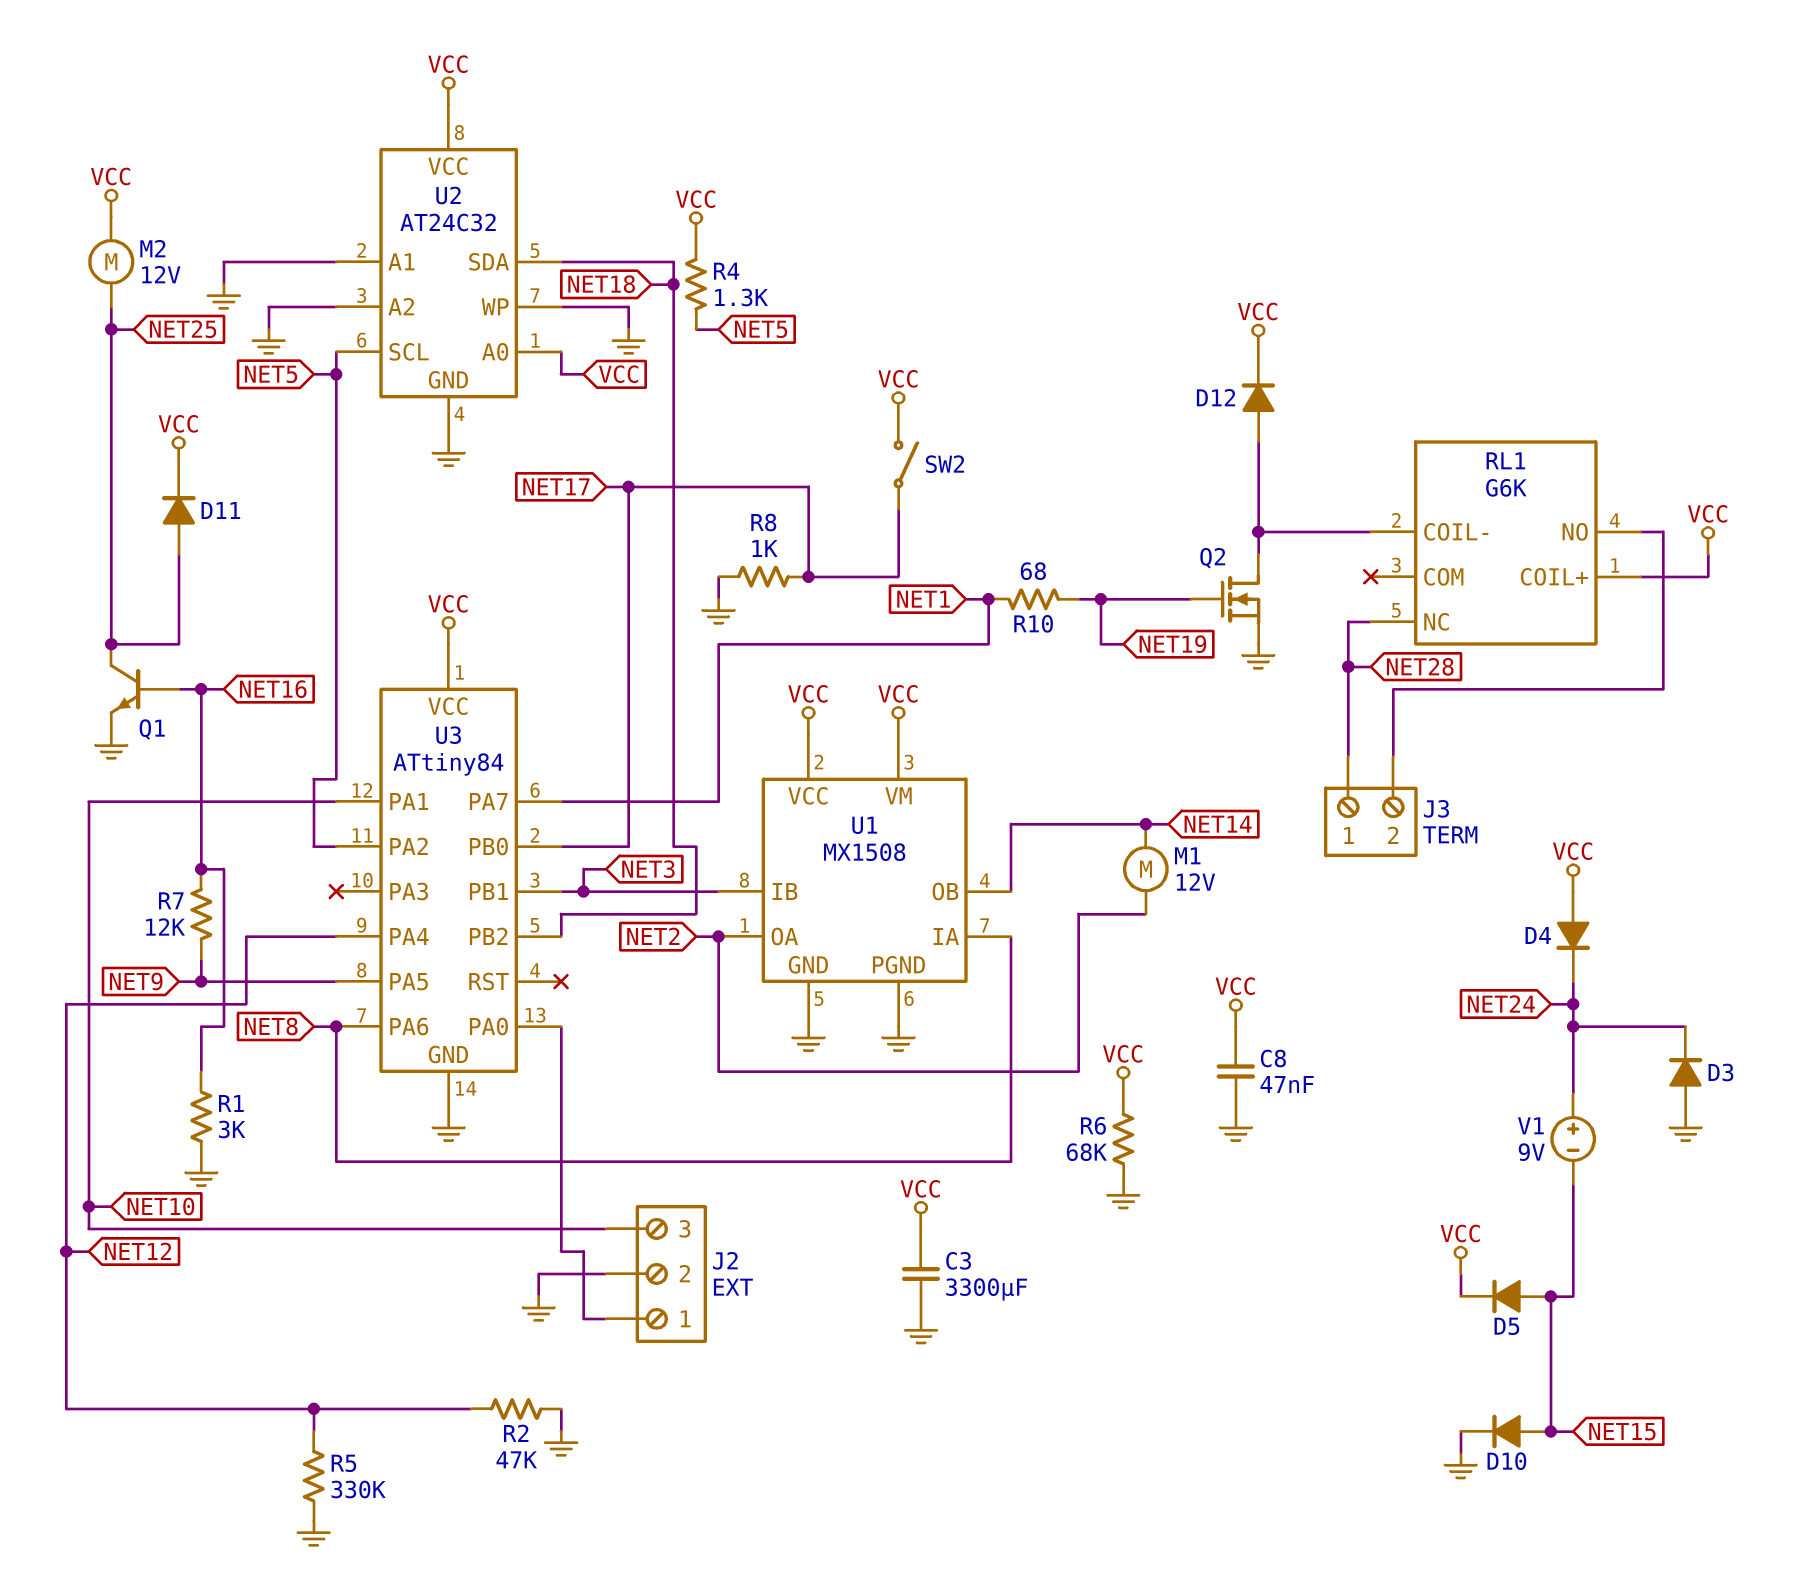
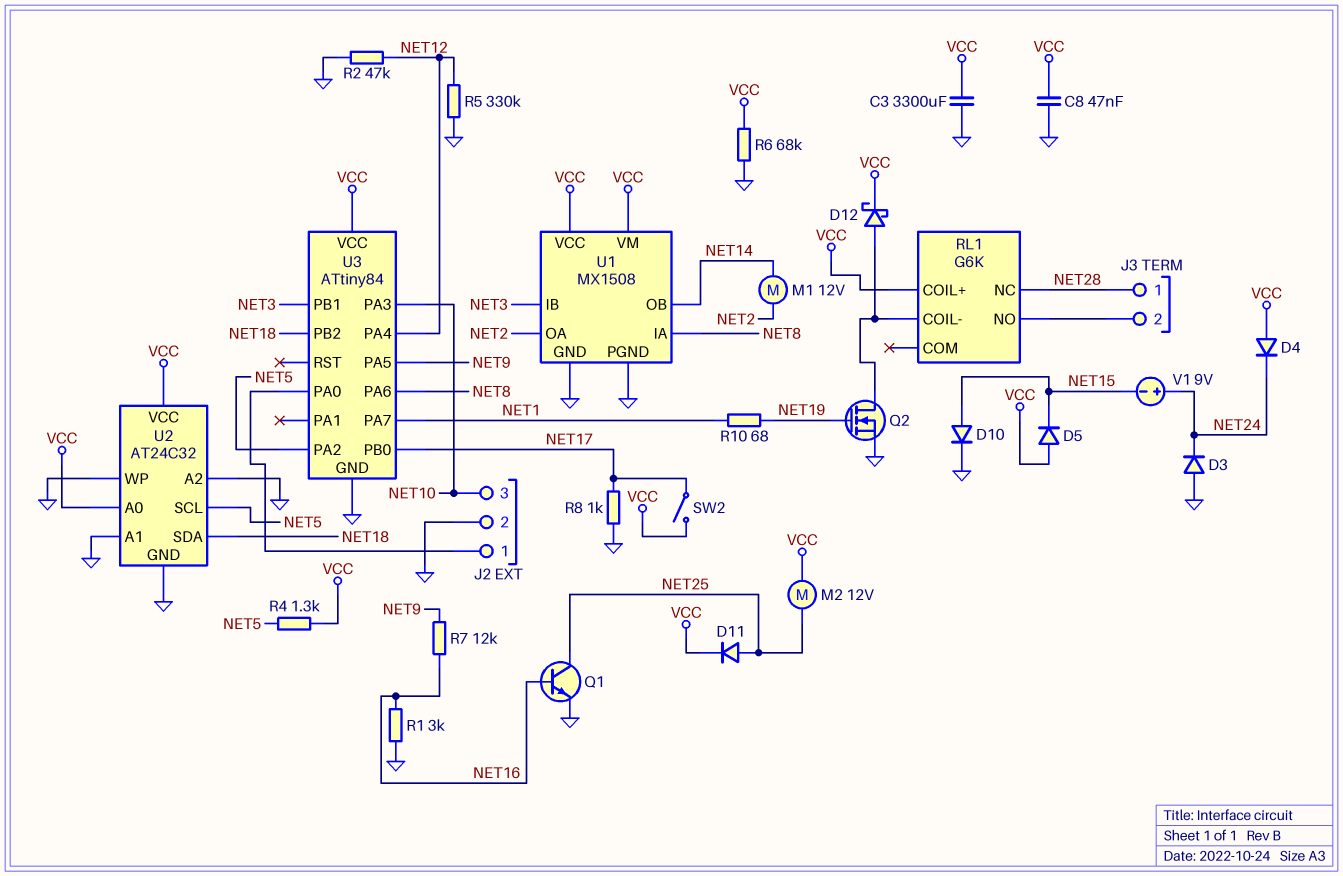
D5: diode (A NET15, K VCC) -> diode (A VCC, K NET15)
D12: diode (A RL1/COIL-, K VCC) -> schottky (A RL1/COIL-, K VCC)
U3 pin PA1: NET10 -> none
U3 pin PA3: none -> NET10

